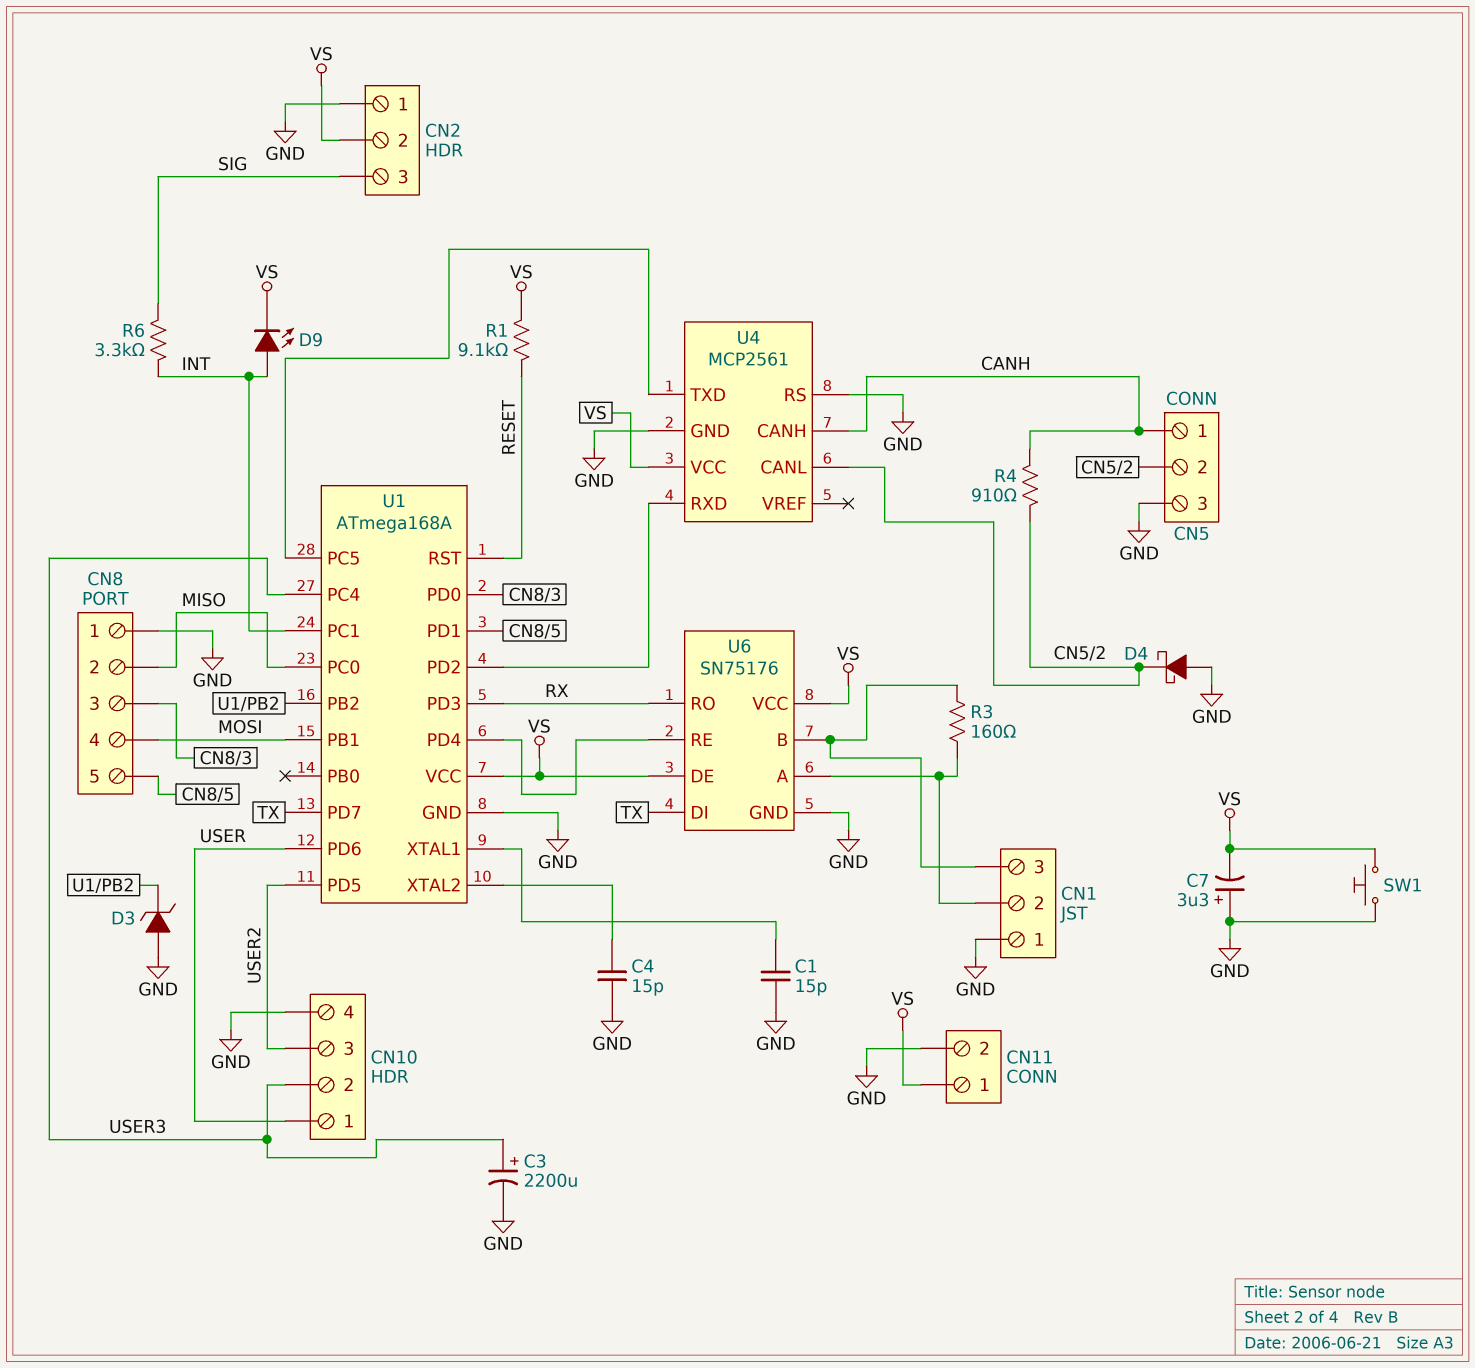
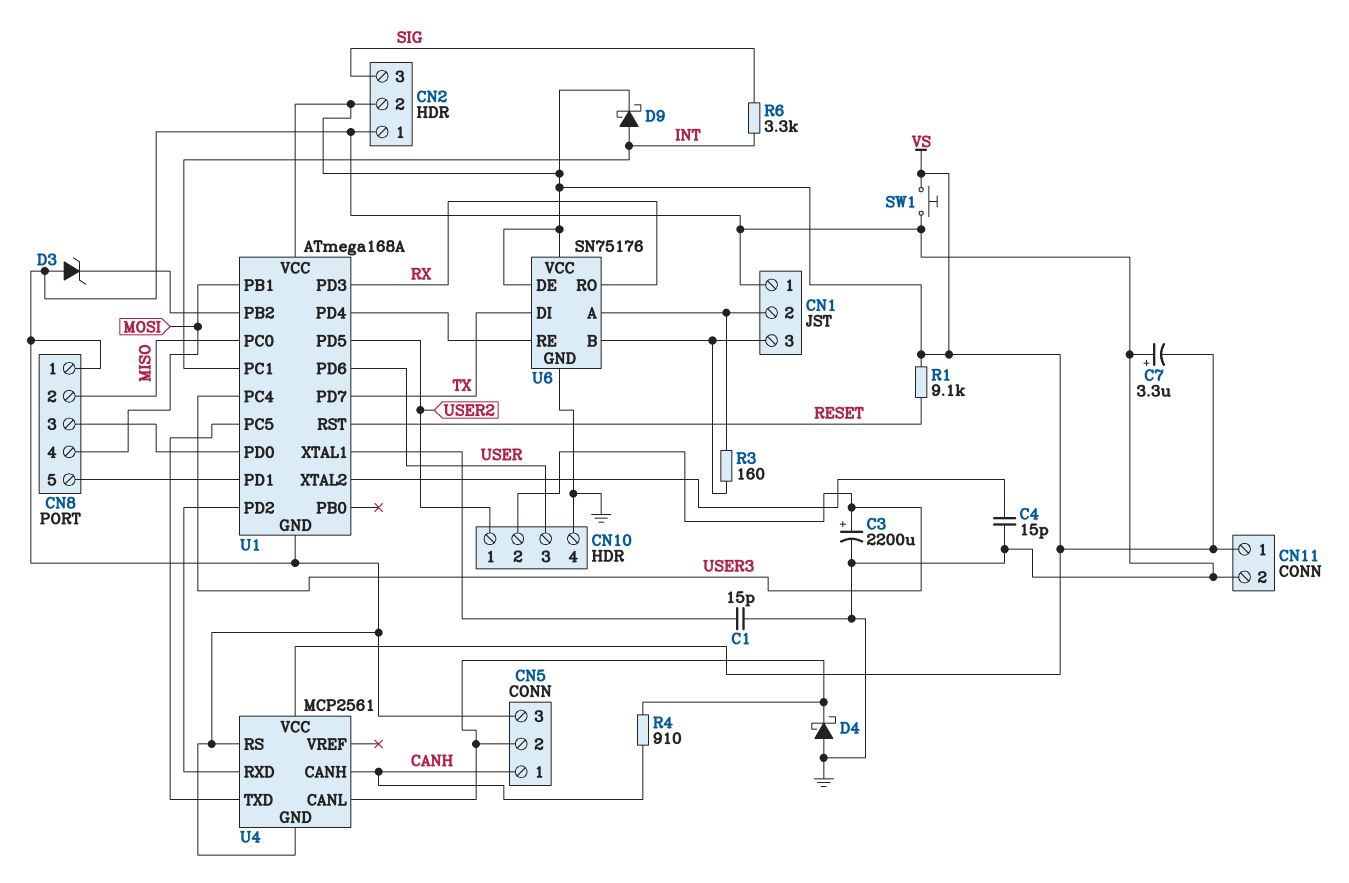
CN10 pin 1: USER -> USER2
CN10 pin 3: USER2 -> USER
D9: LED (A INT, K VS) -> schottky (A INT, K VS)

